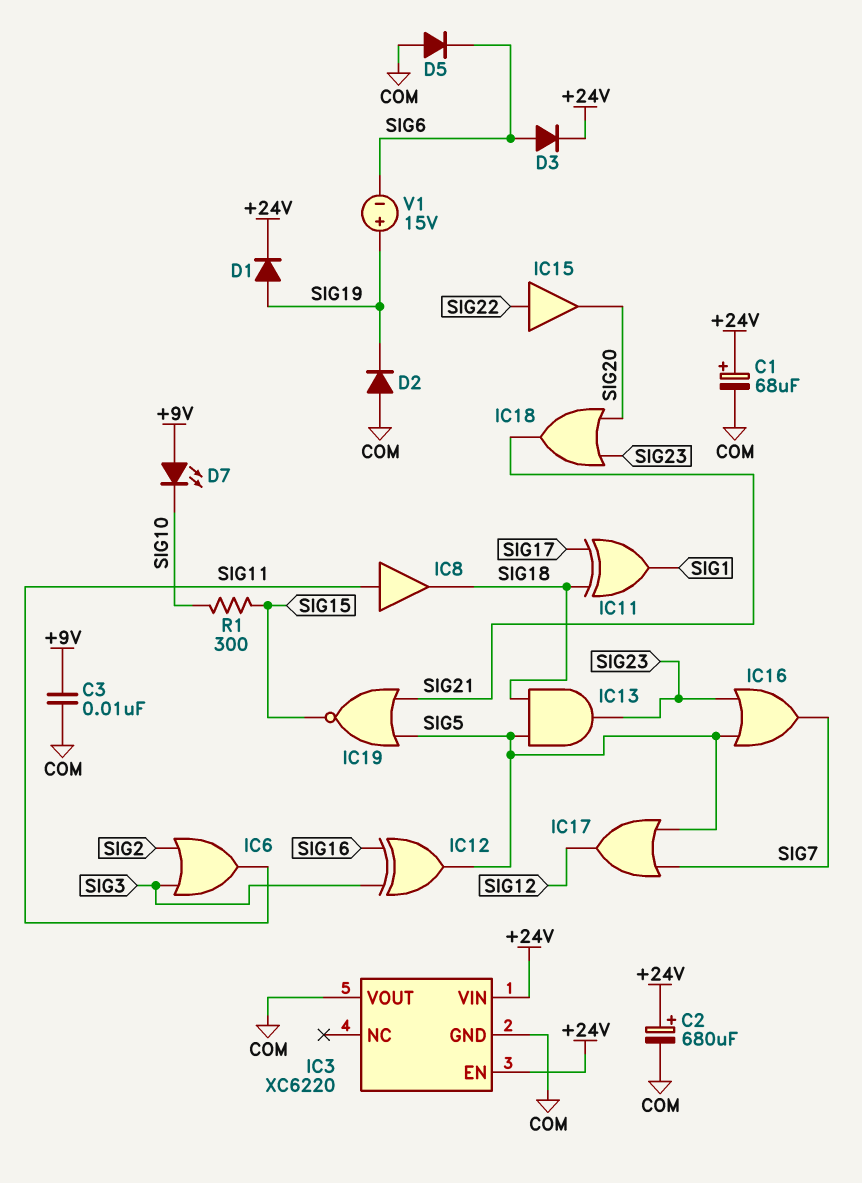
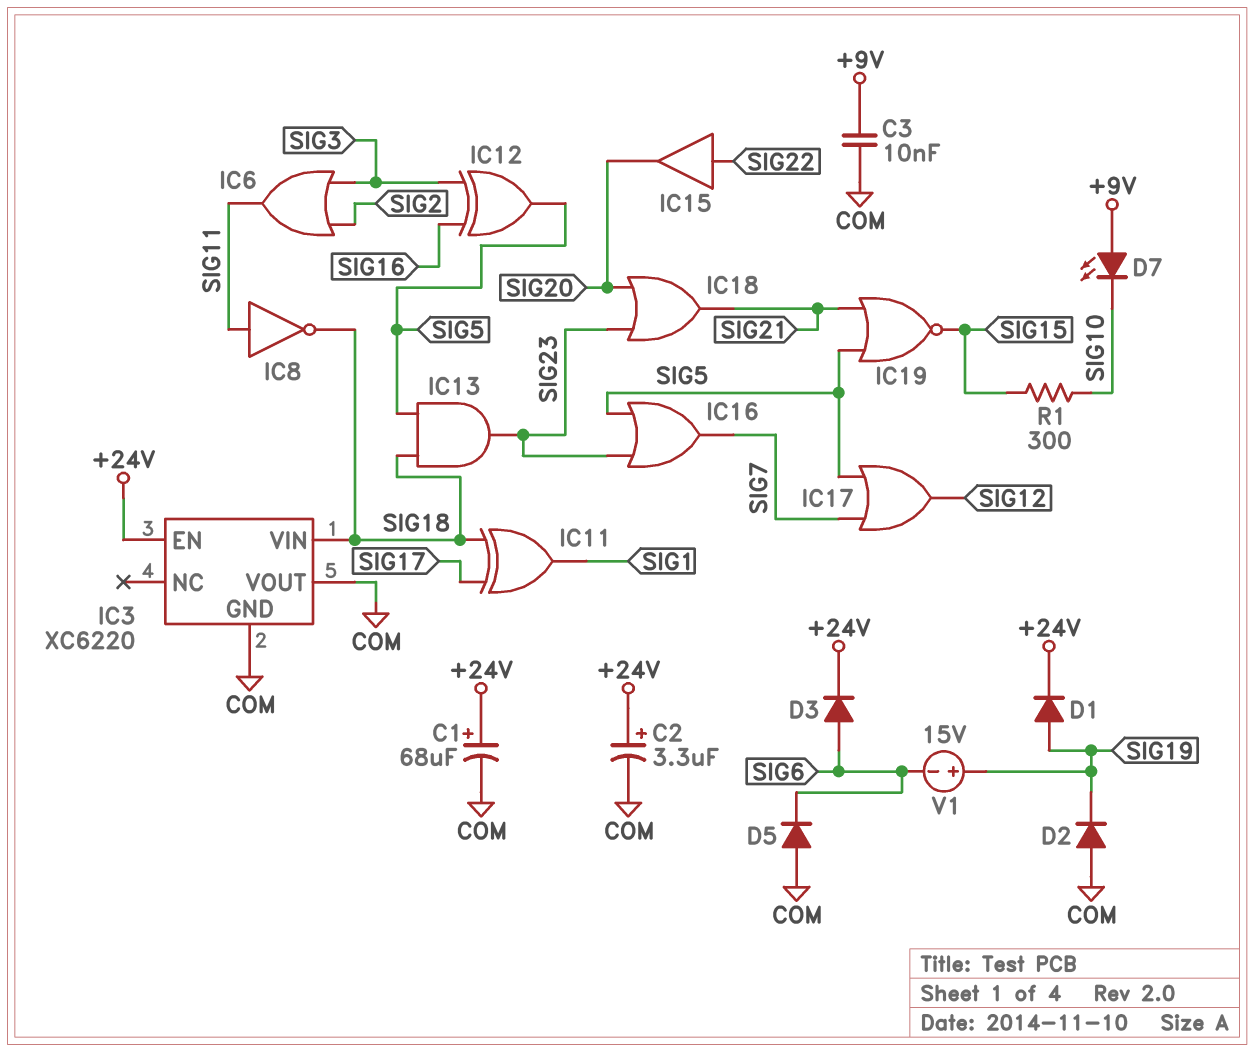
C2: 680uF (plus +24V, minus COM) -> 3.3uF (plus +24V, minus COM)
IC3 pin VIN: +24V -> SIG18
IC8: buffer (in SIG11, out SIG18) -> NOT (in SIG11, out SIG18)

